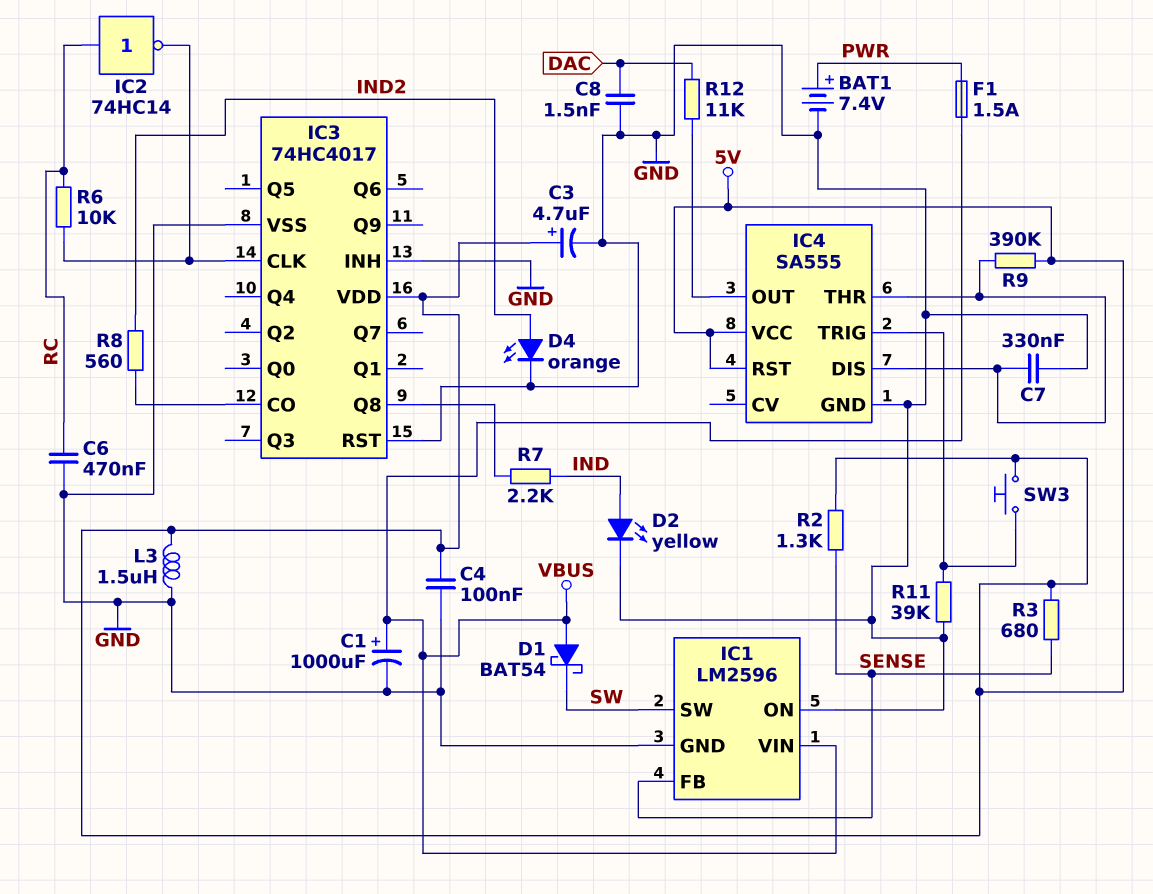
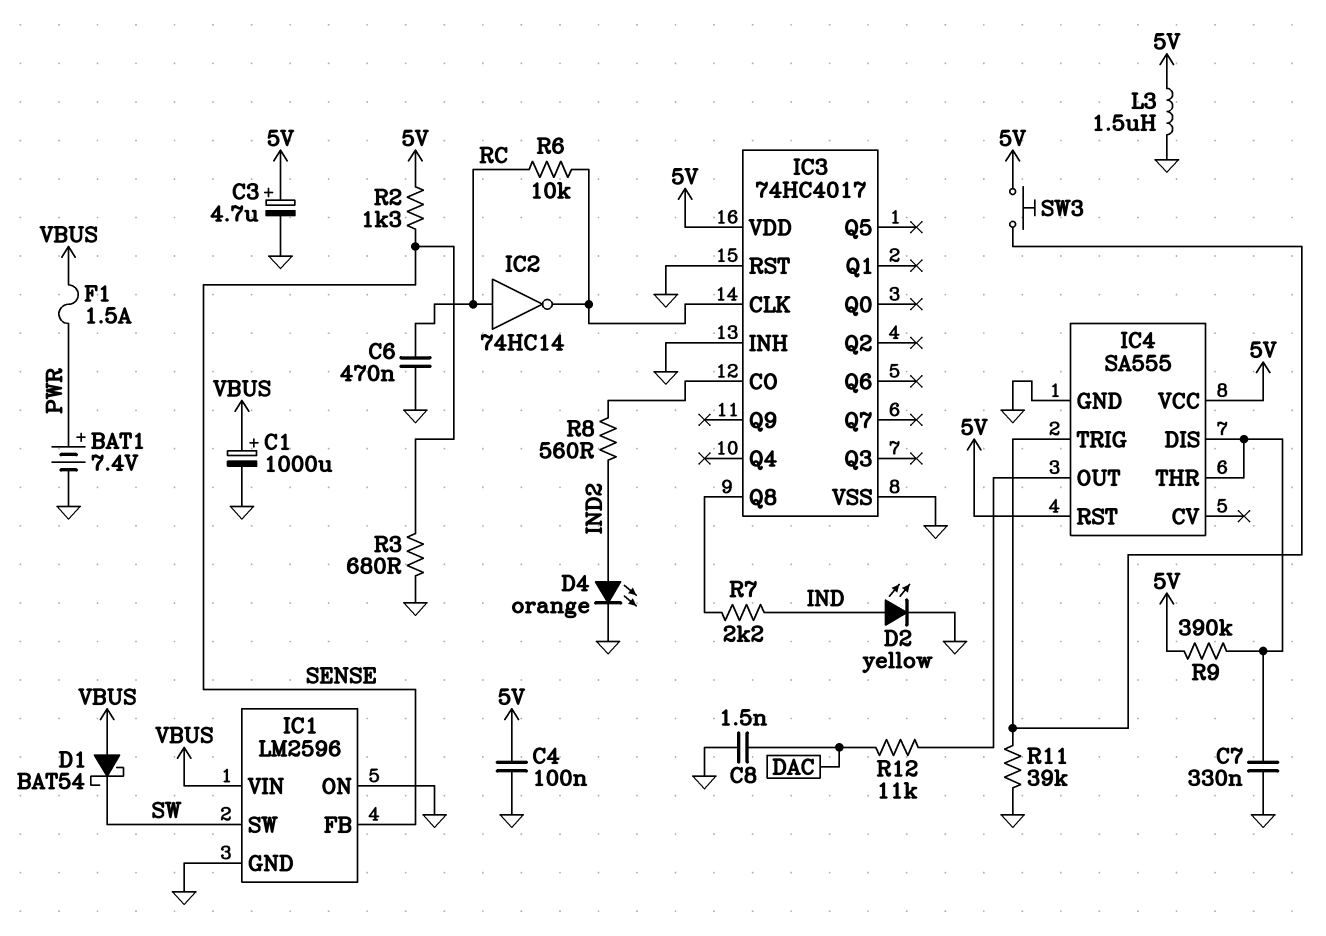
R3: 680 (5V, SENSE) -> 680 (GND, SENSE)

